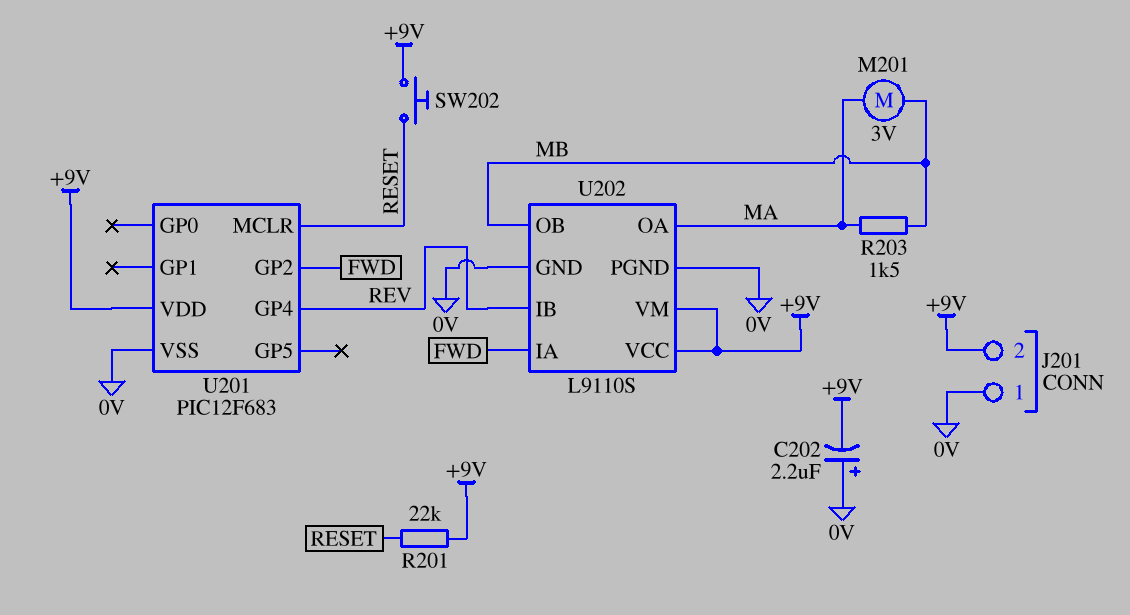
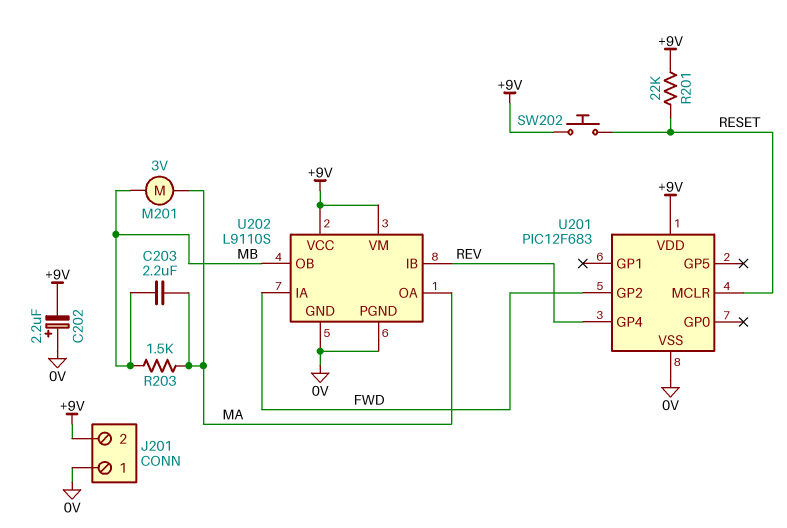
C203: none -> 2.2uF (MA, MB)

